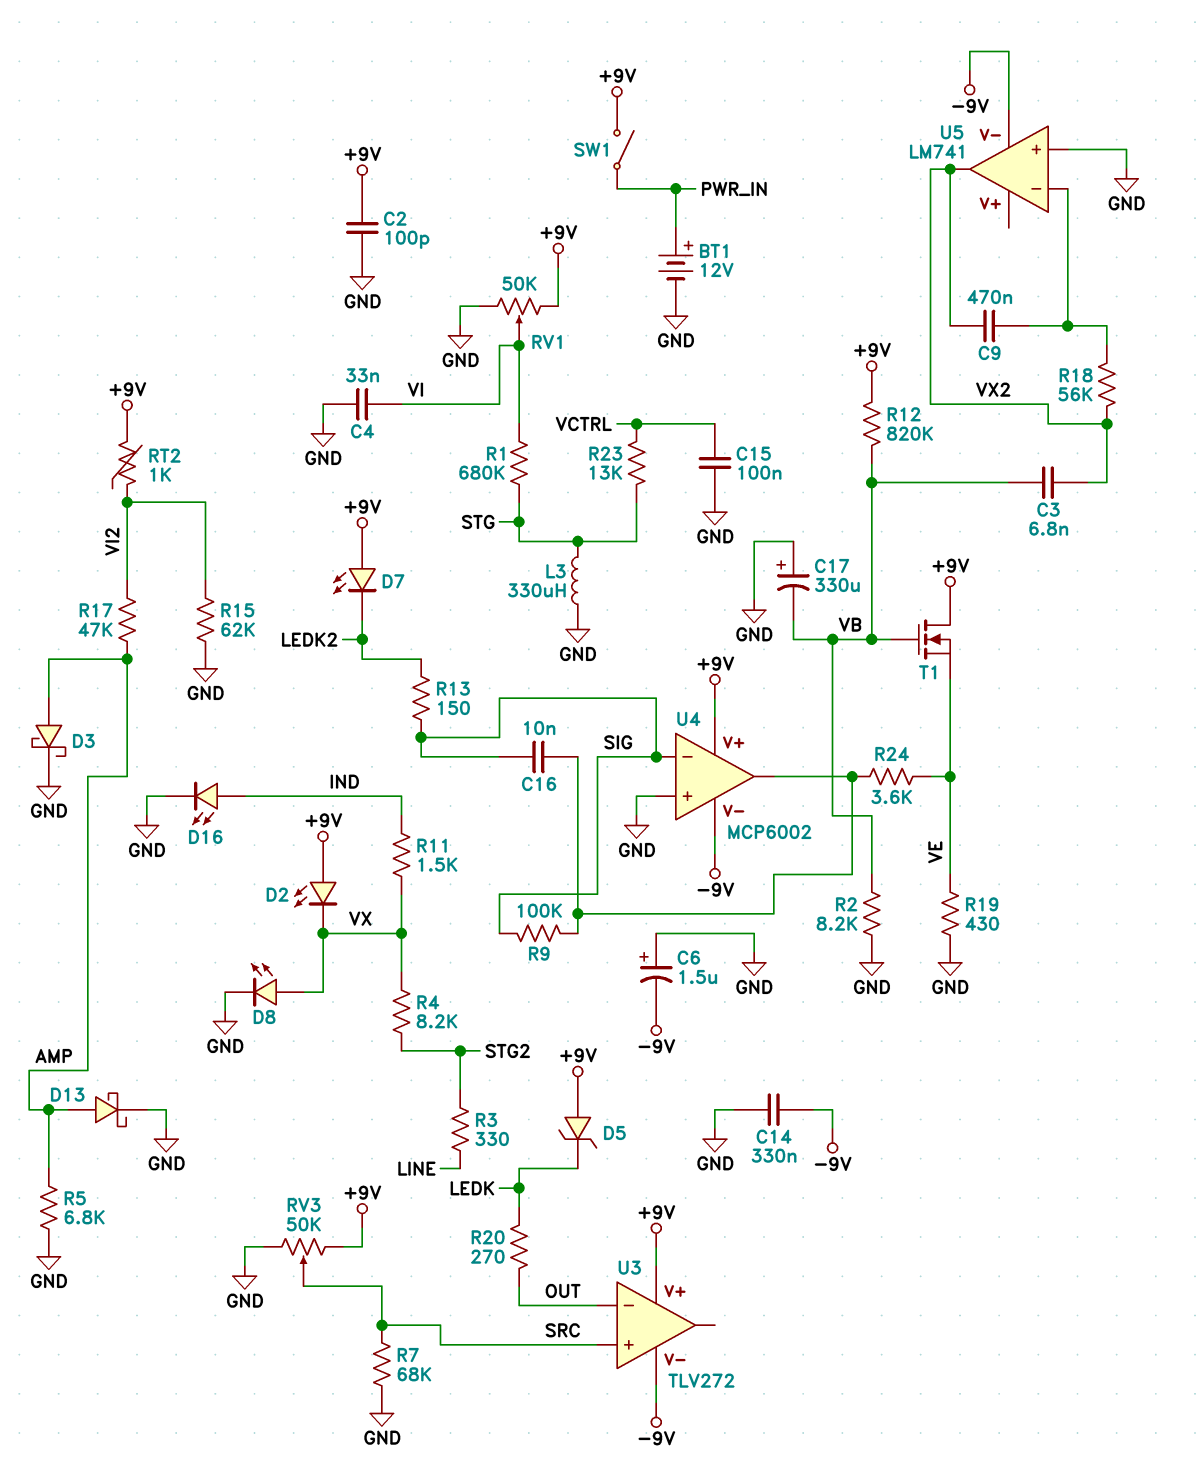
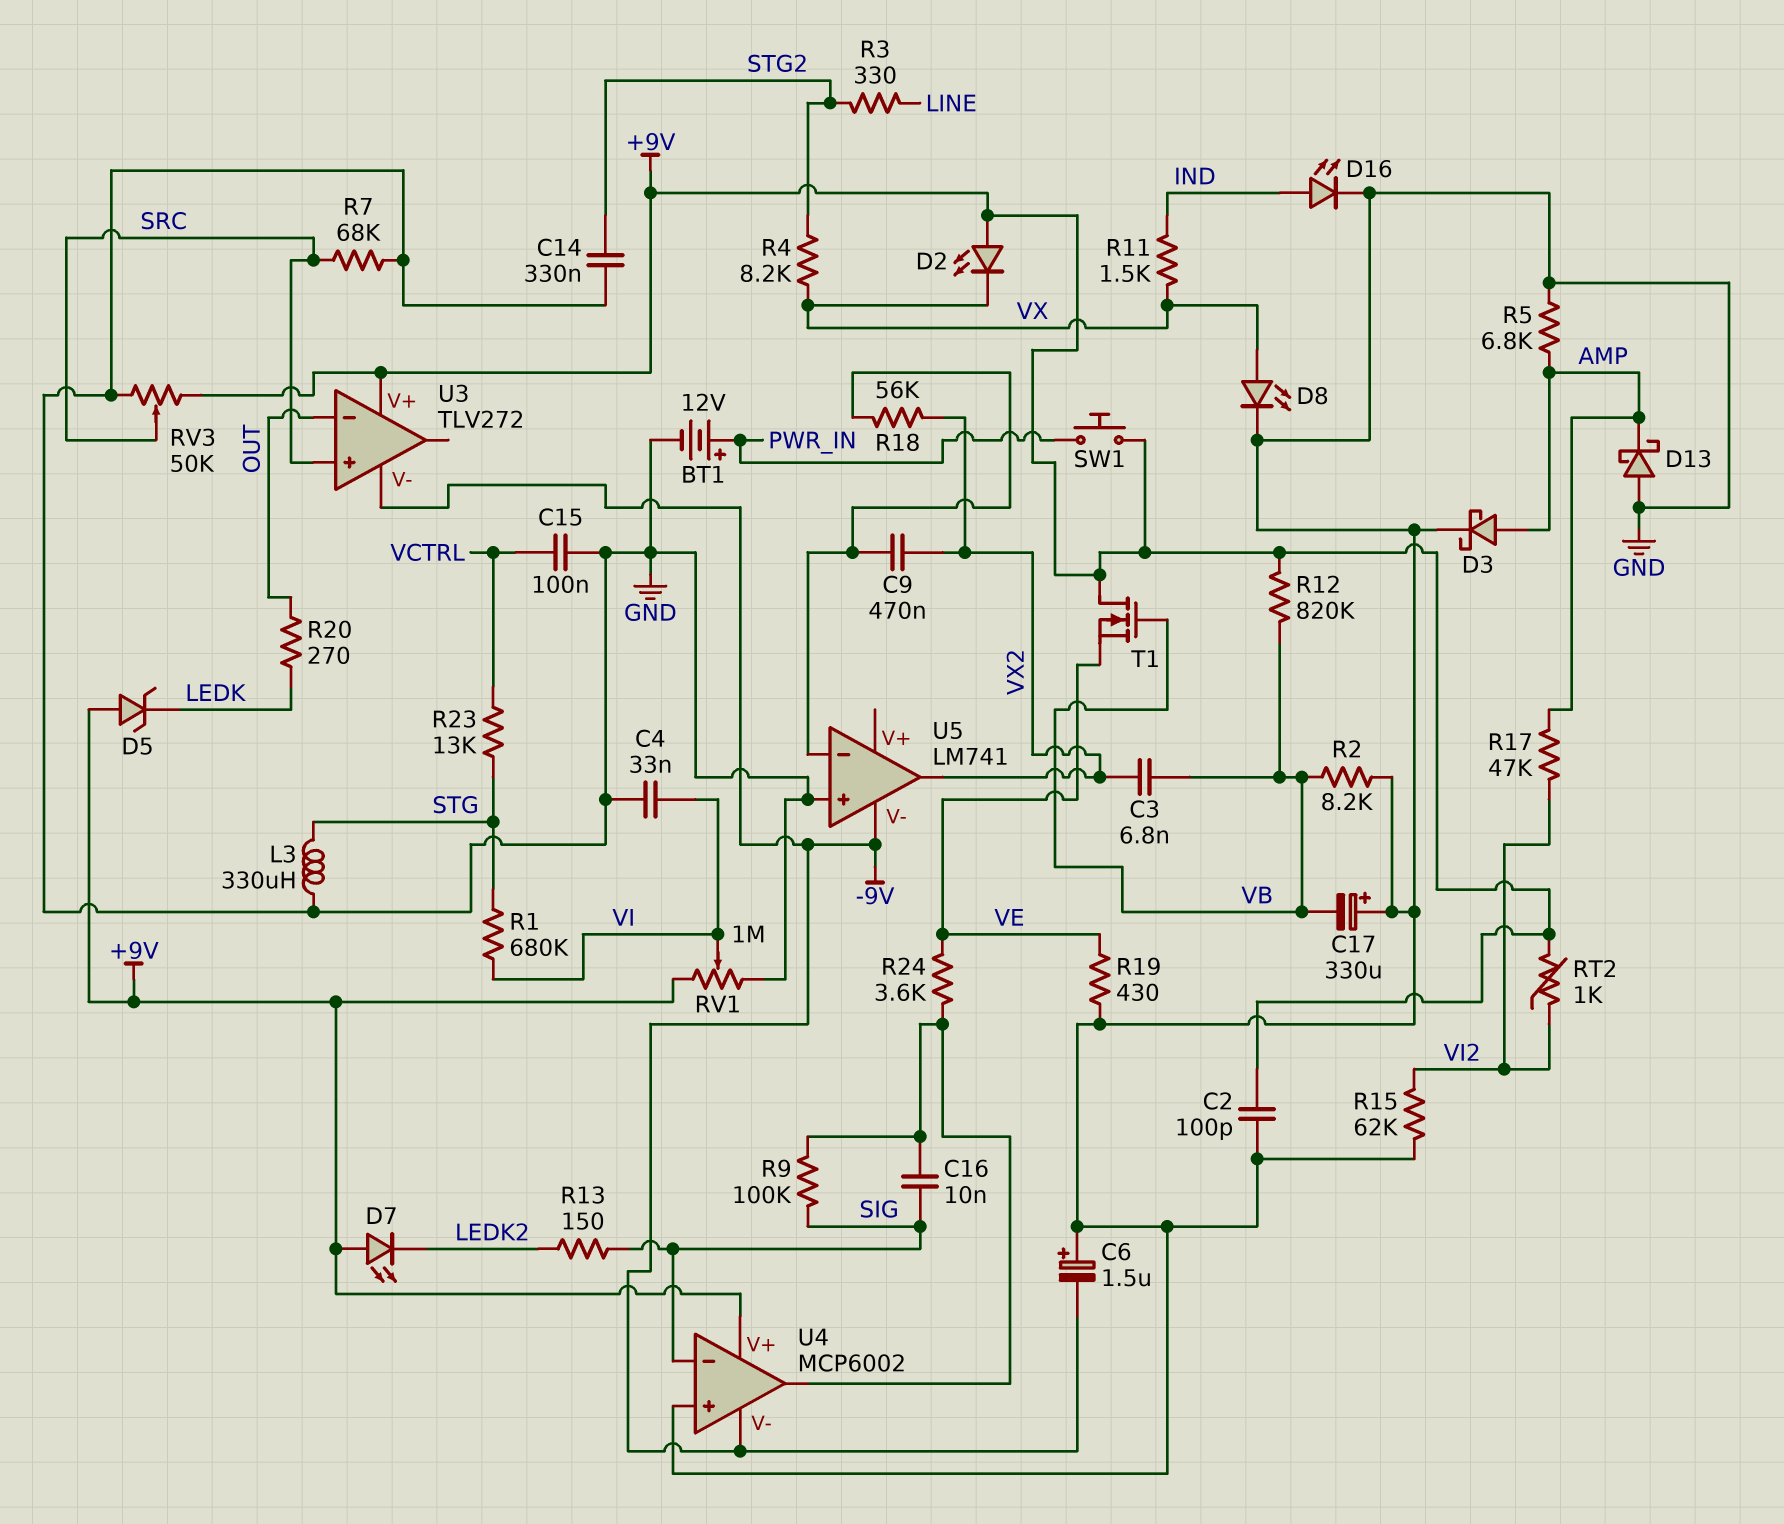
C14: 330nF (-9V, GND) -> 330nF (GND, STG2)
D13: schottky (A AMP, K GND) -> schottky (A GND, K AMP)
RV1: 50k (+9V, GND, wiper VI) -> 1M (+9V, GND, wiper VI)
SW1: switch (+9V, PWR_IN) -> button (+9V, PWR_IN)

